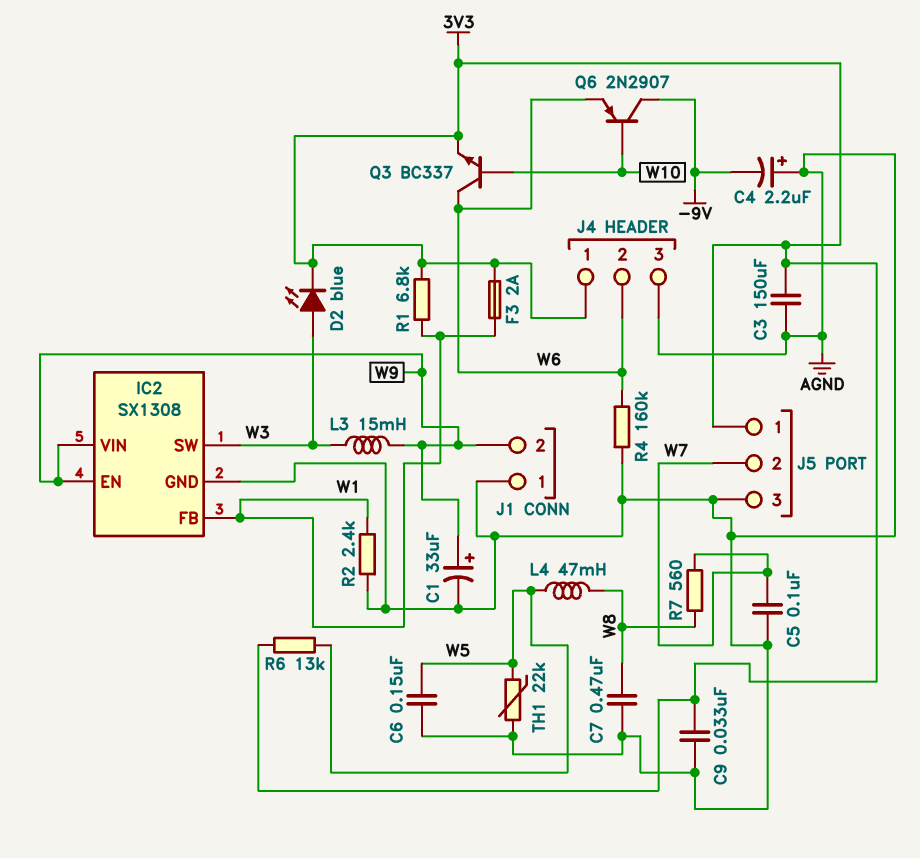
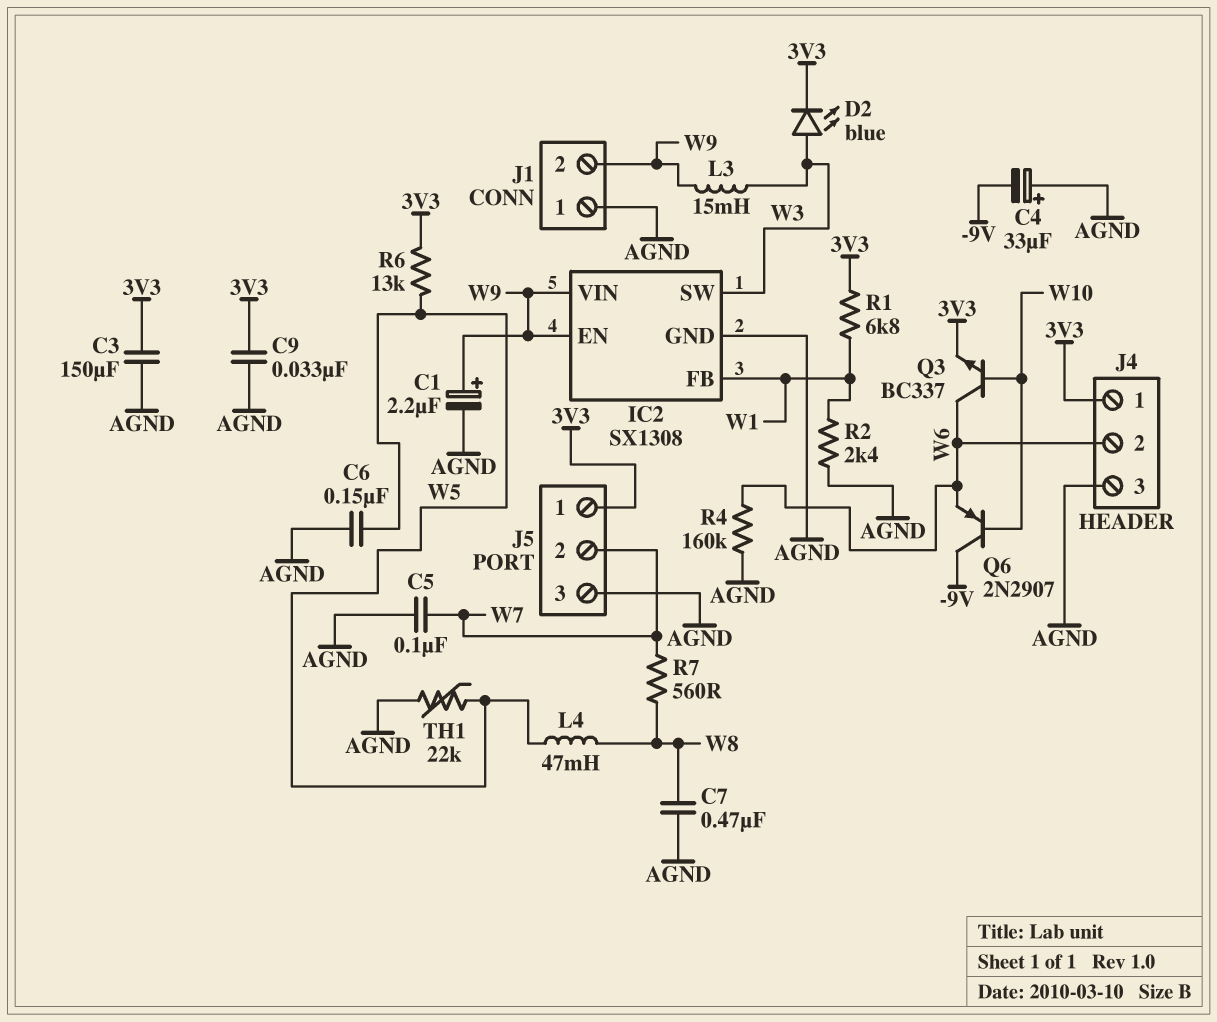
C1: 33uF (plus W9, minus AGND) -> 2.2uF (plus W9, minus AGND)
C4: 2.2uF (plus AGND, minus -9V) -> 33uF (plus AGND, minus -9V)
F3: 2A (3V3, W1) -> none

